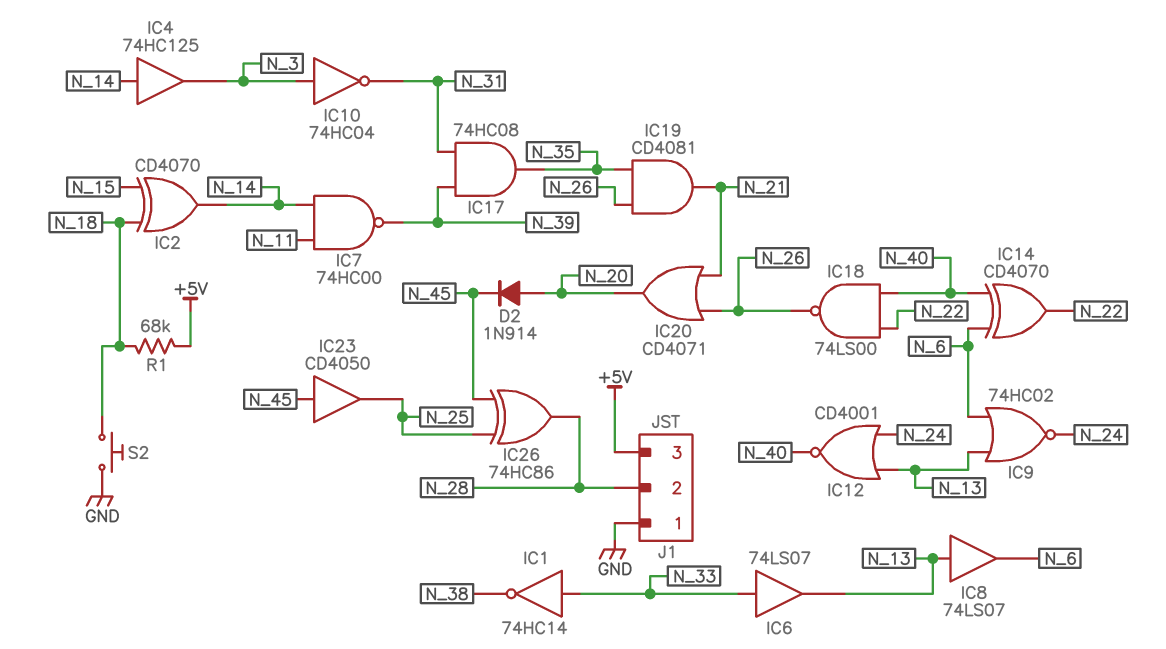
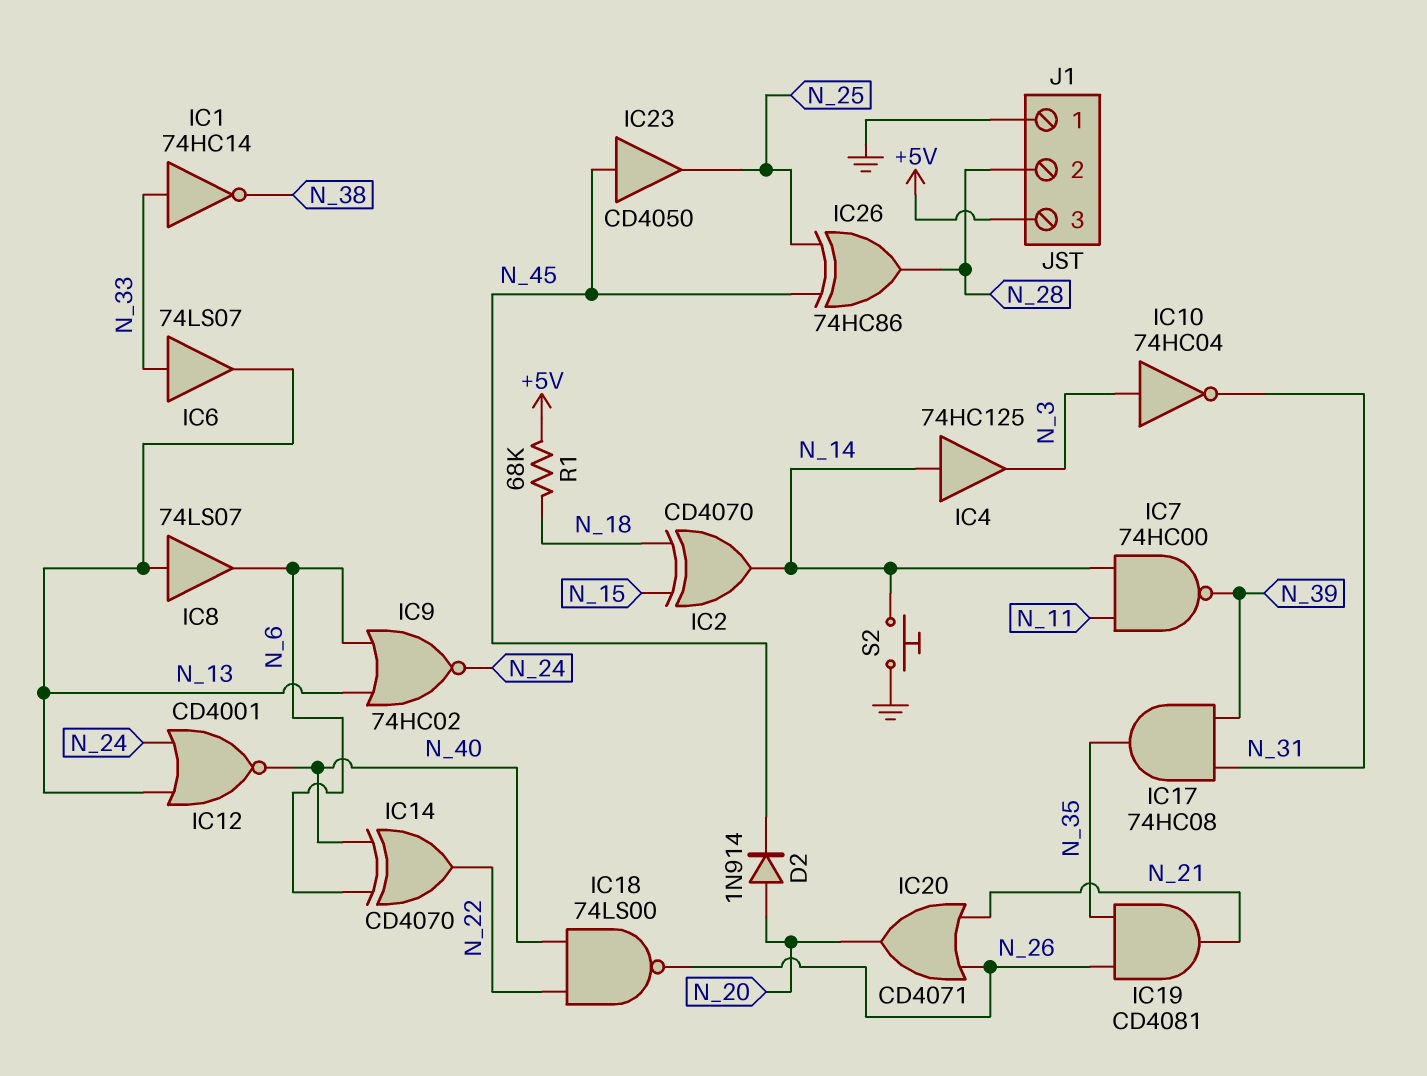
S2: button (GND, N_18) -> button (GND, N_14)

